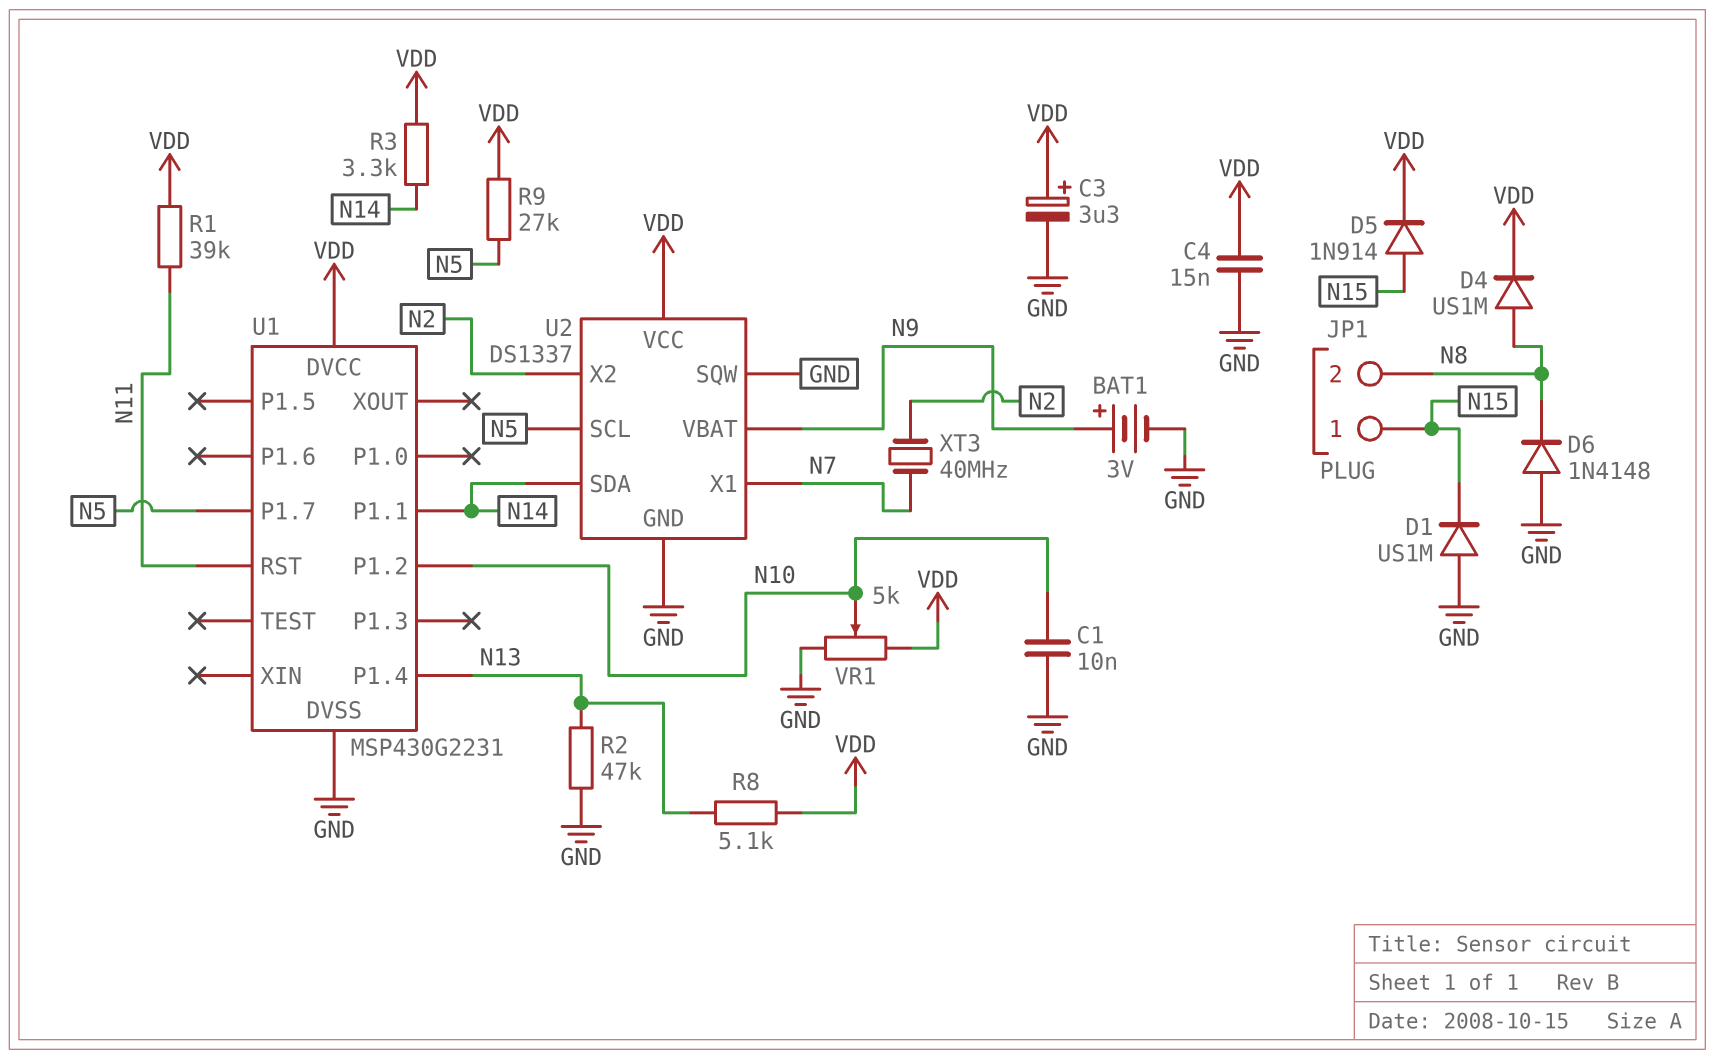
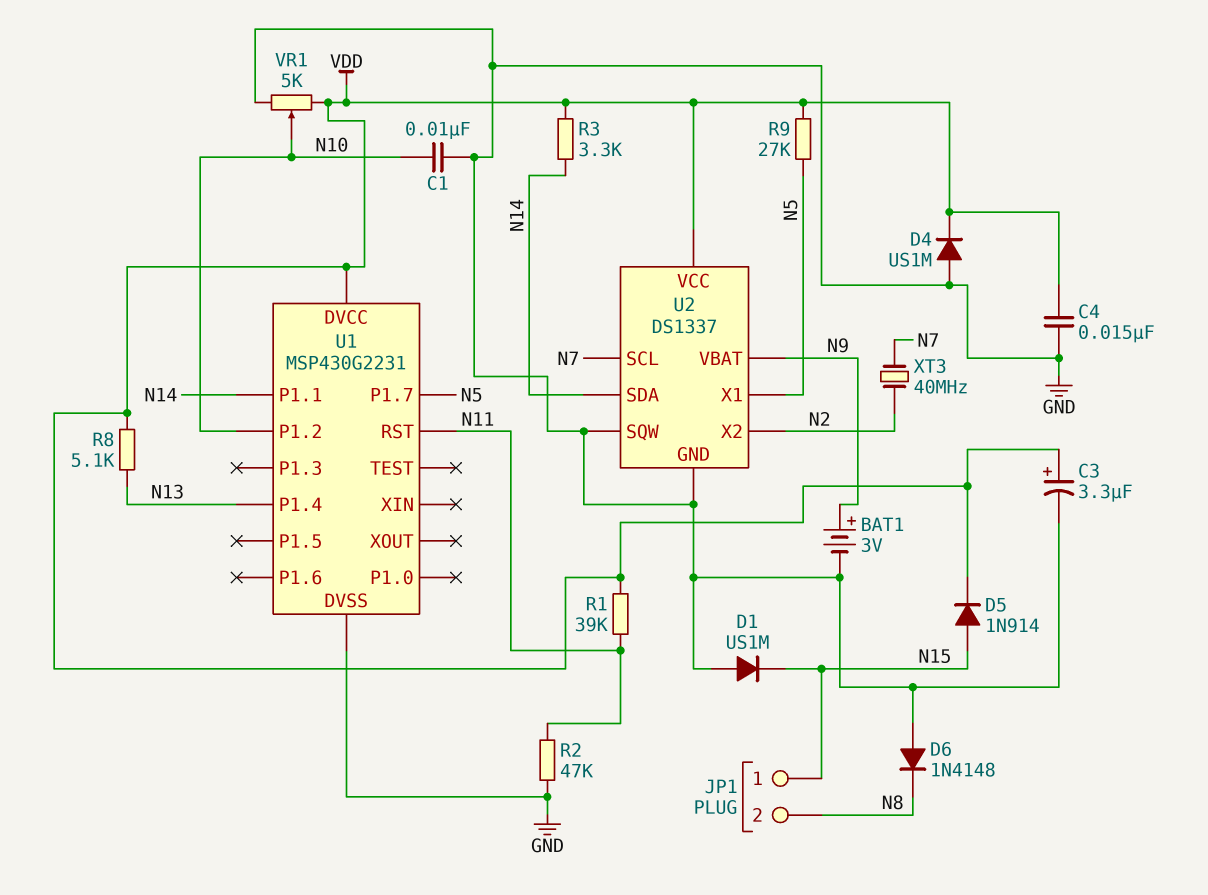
D4: diode US1M (A N8, K VDD) -> diode US1M (A GND, K VDD)
R2: 47k (GND, N13) -> 47k (GND, N11)
U2 pin SCL: N5 -> N7
U2 pin X1: N7 -> N5

